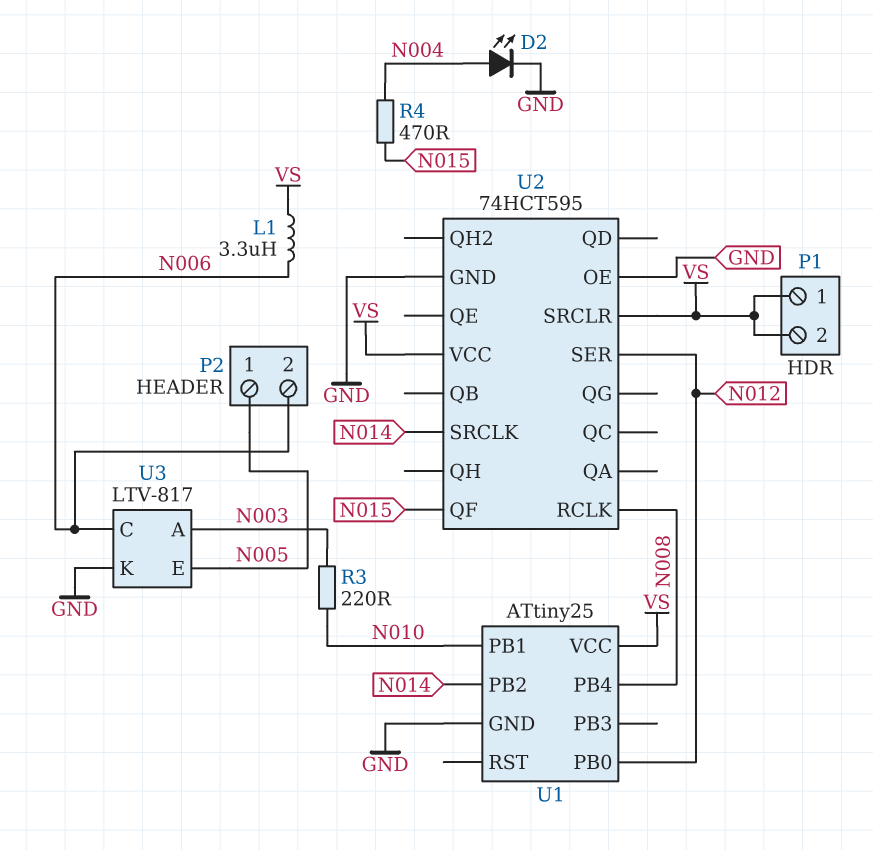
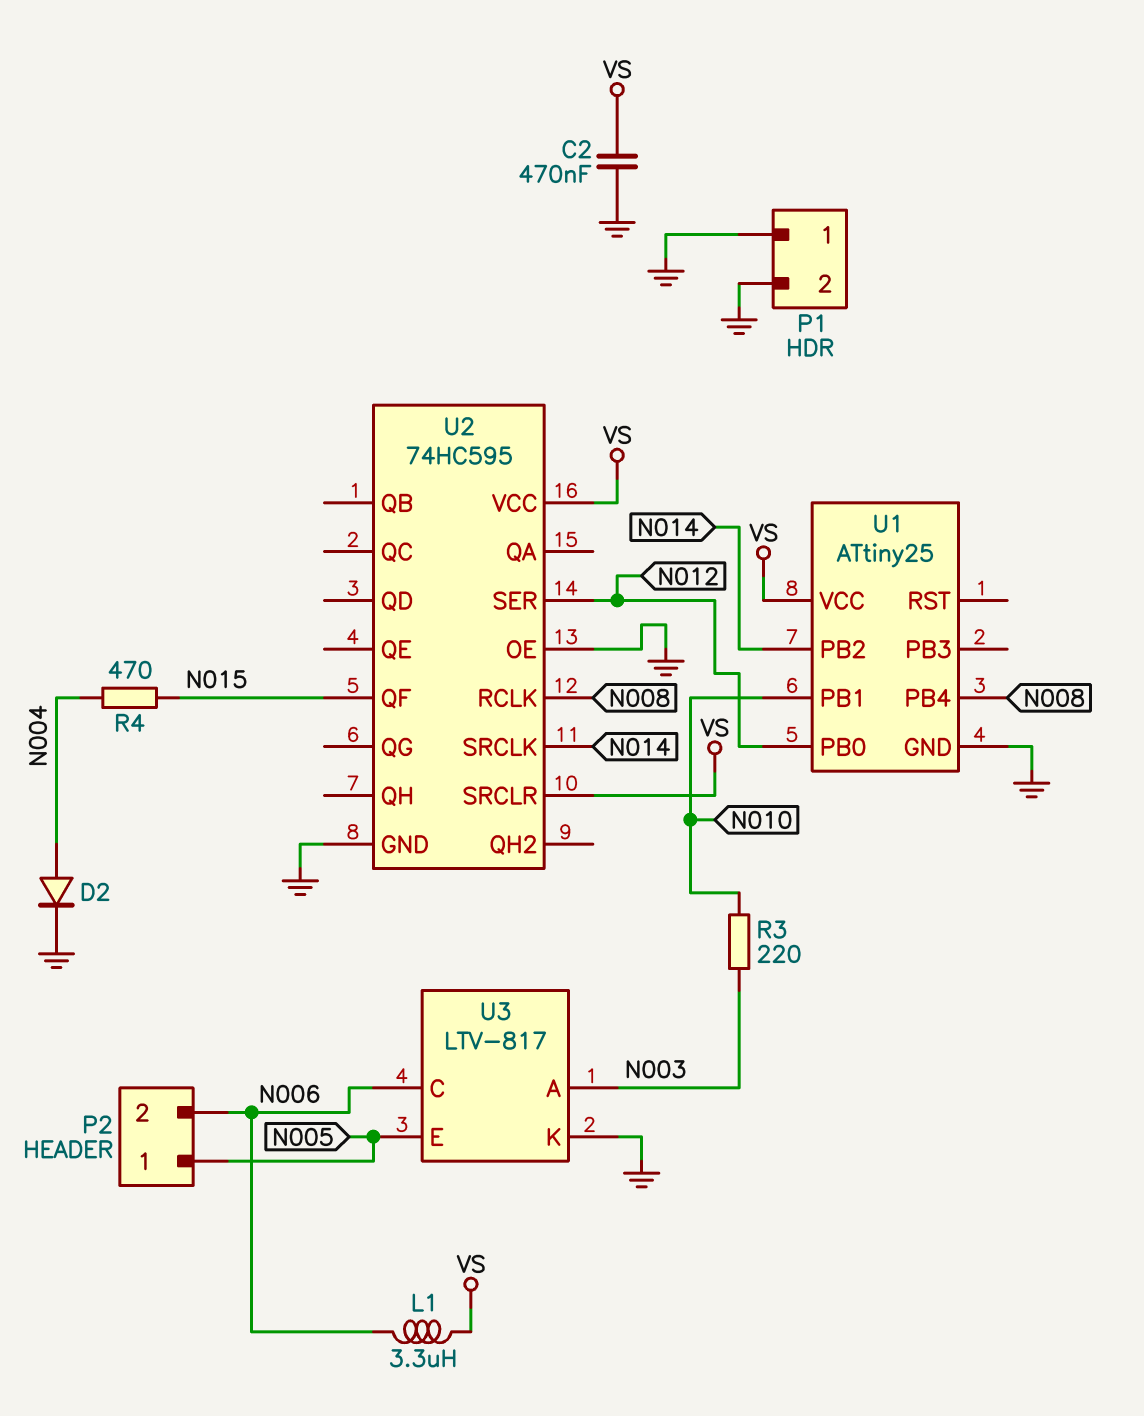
C2: none -> 470nF (GND, VS)
D2: LED (A N004, K GND) -> diode (A N004, K GND)
P1 pin 1: VS -> GND
P1 pin 2: VS -> GND
U2: 74HCT595 -> 74HC595

